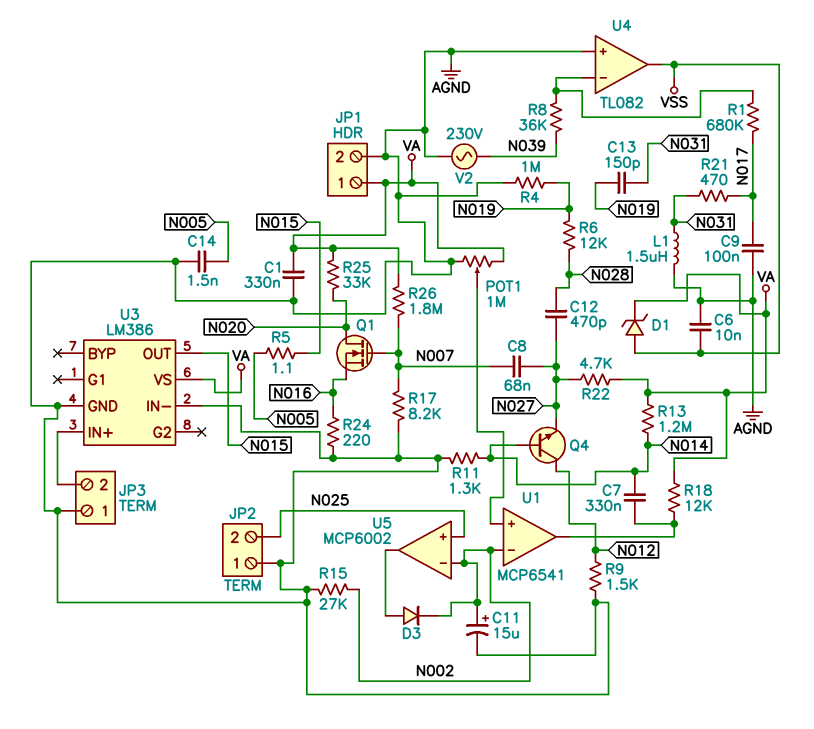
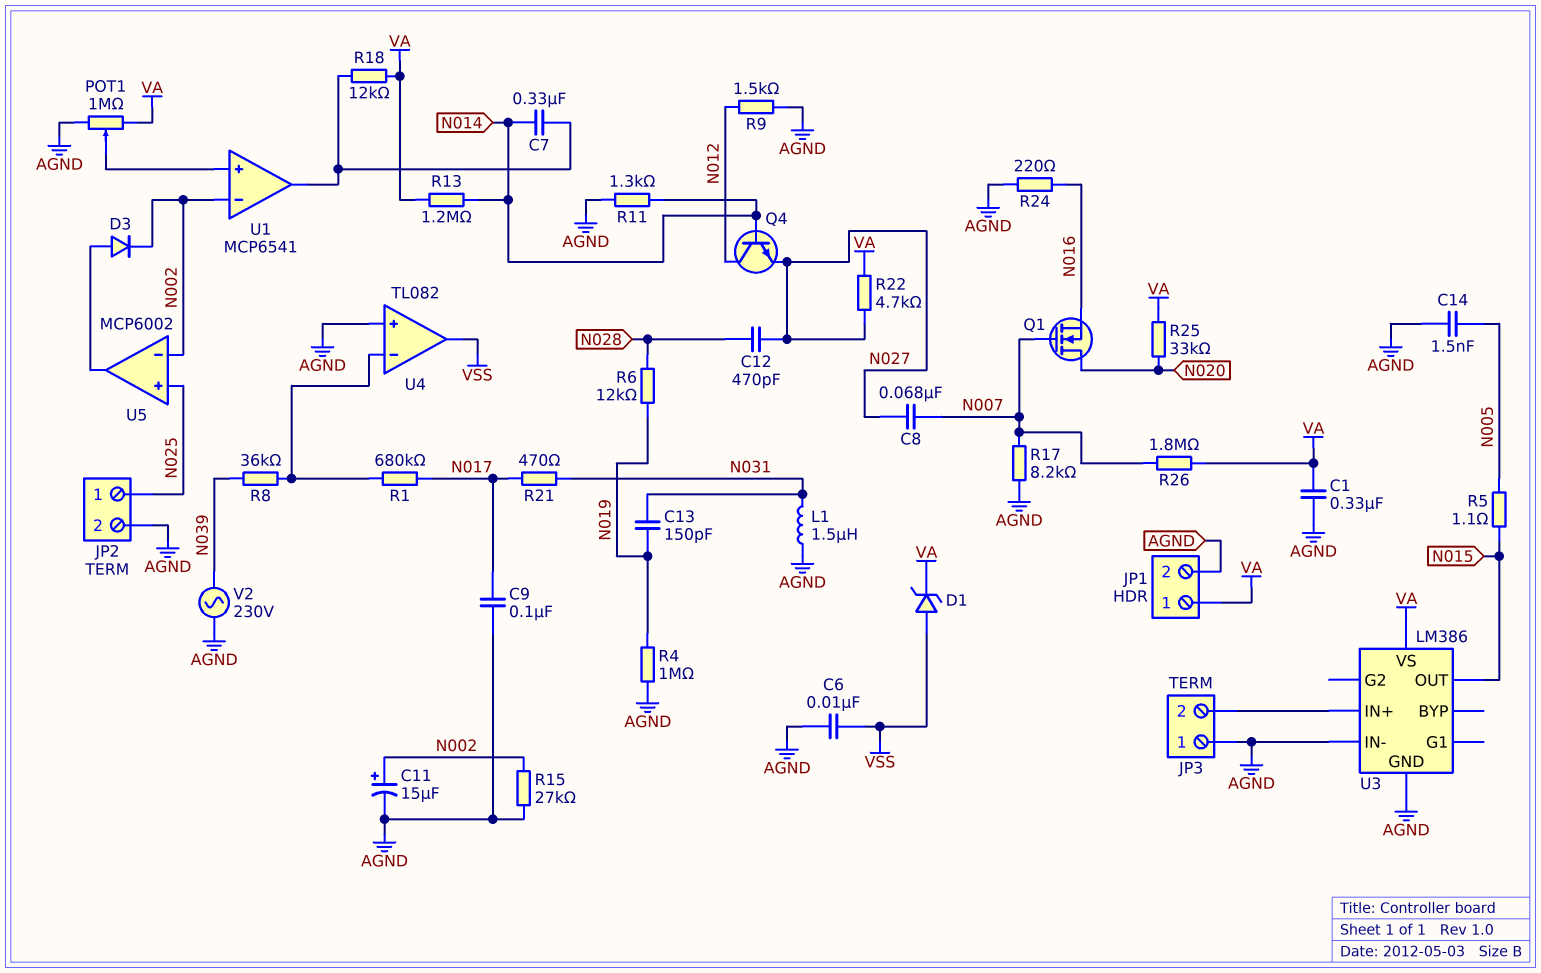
JP2 pin 1: AGND -> N025
JP2 pin 2: N025 -> AGND

